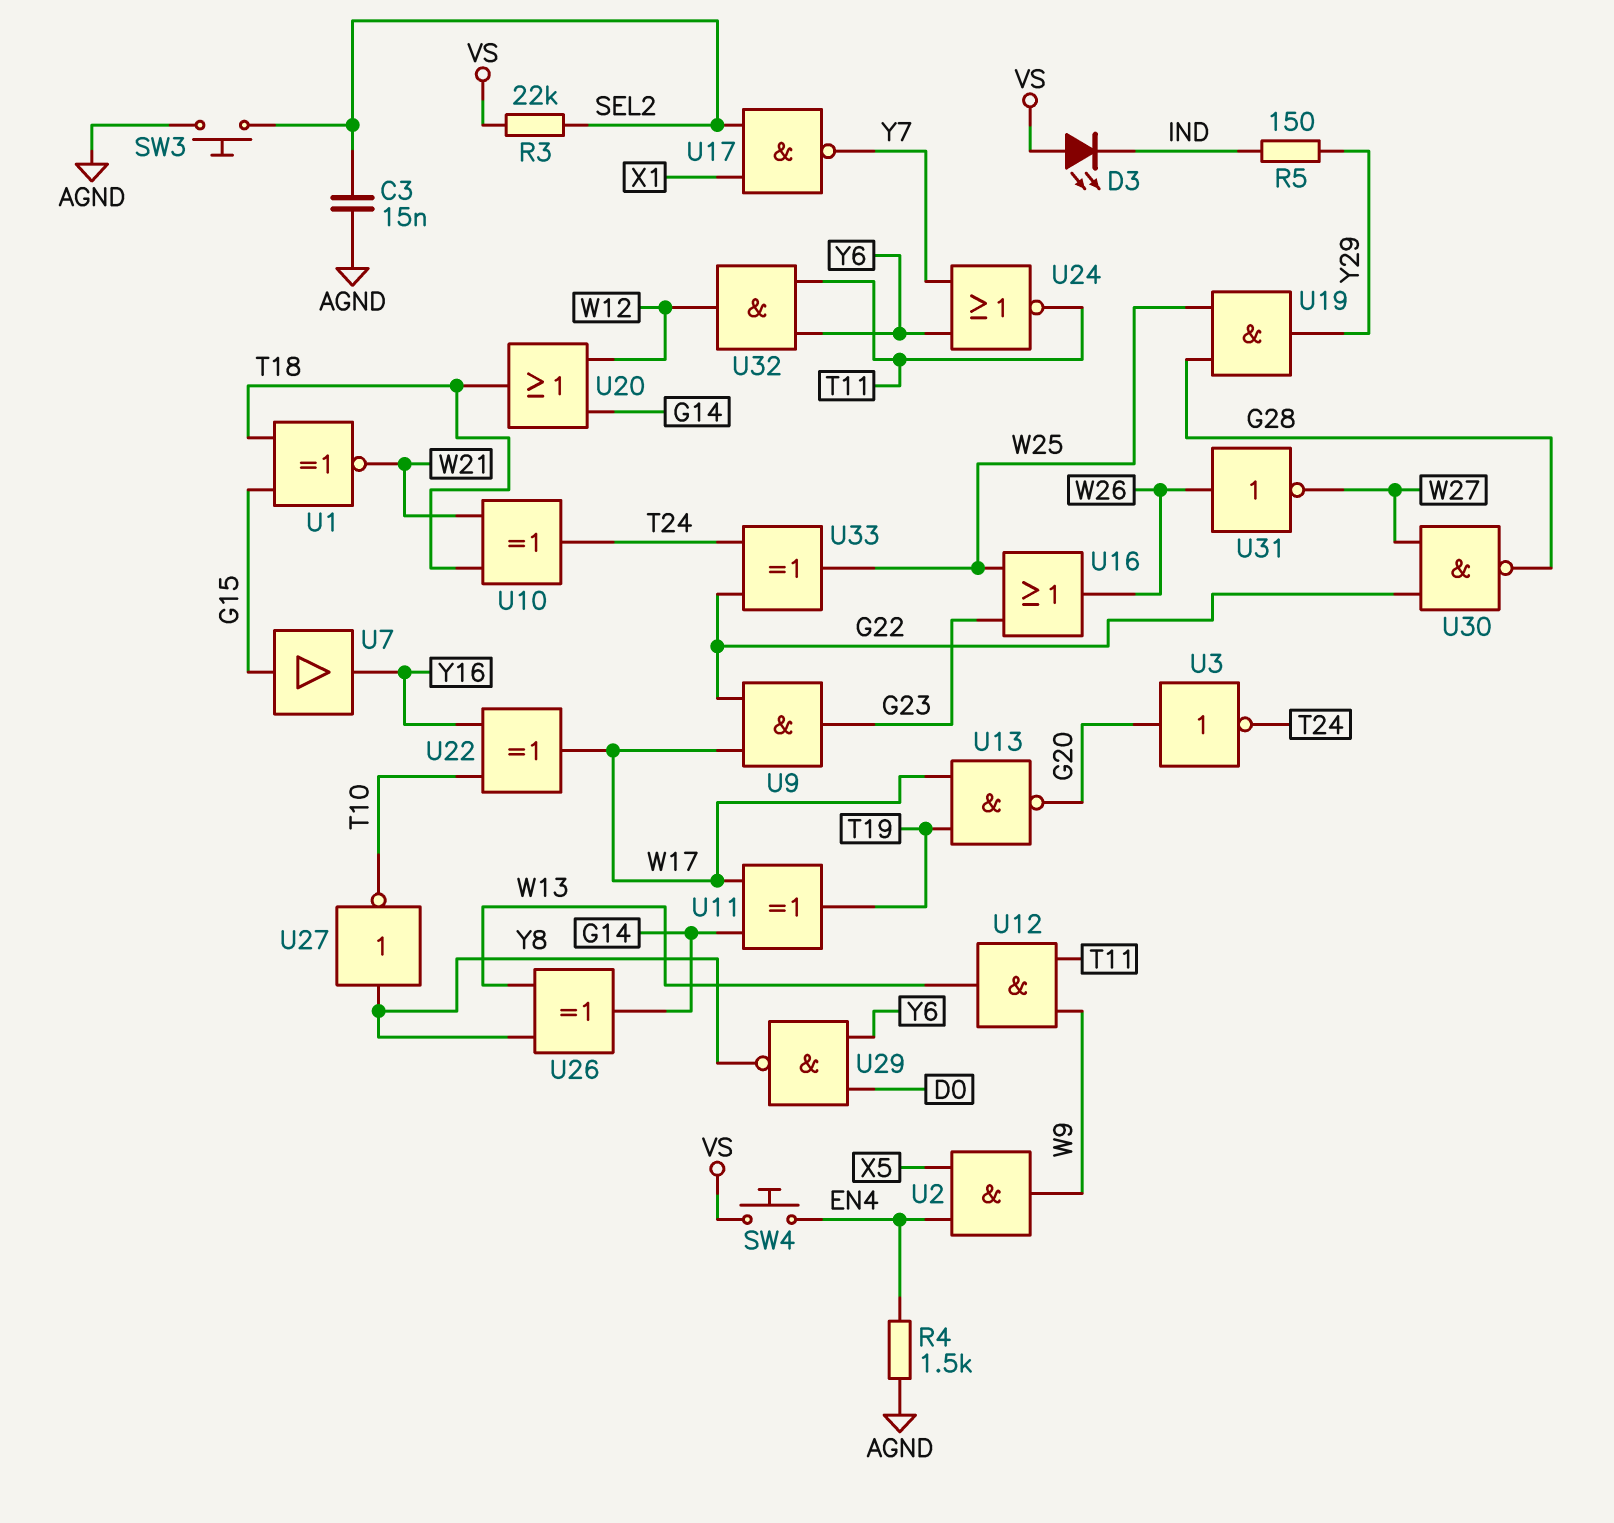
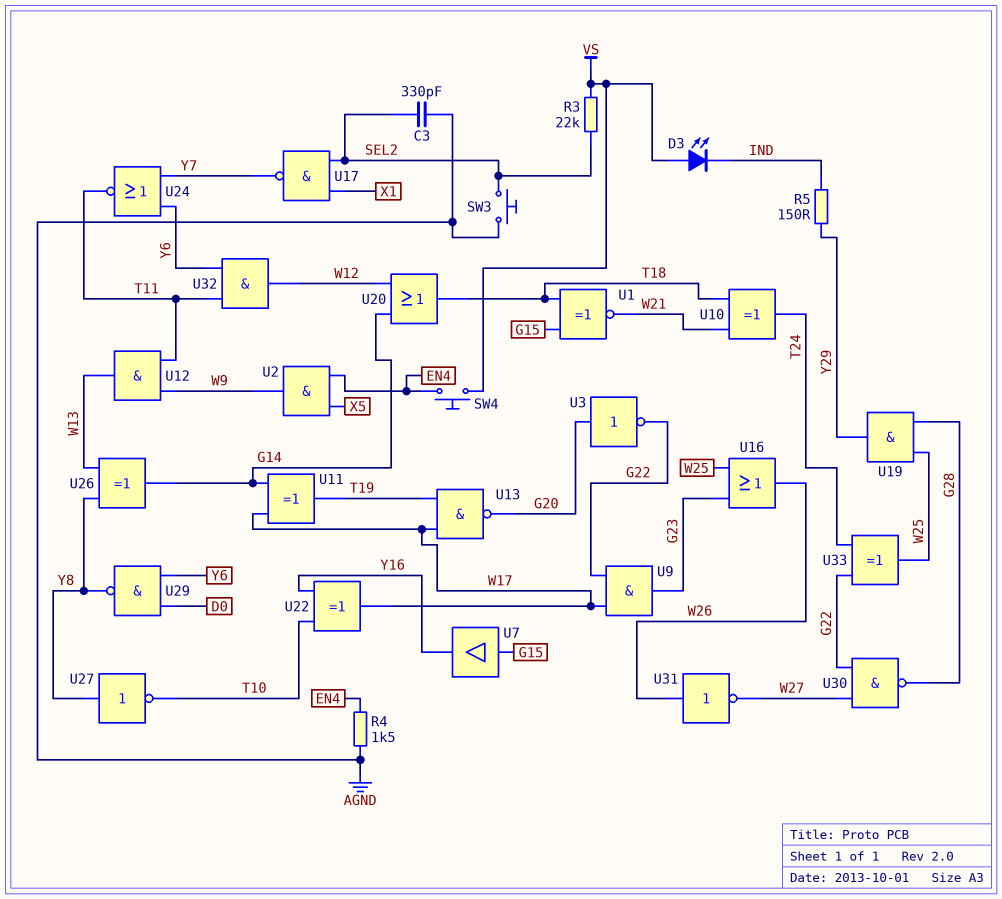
C3: 15nF (AGND, SEL2) -> 330pF (AGND, SEL2)
U3: NOT (in G20, out T24) -> NOT (in G20, out G22)

